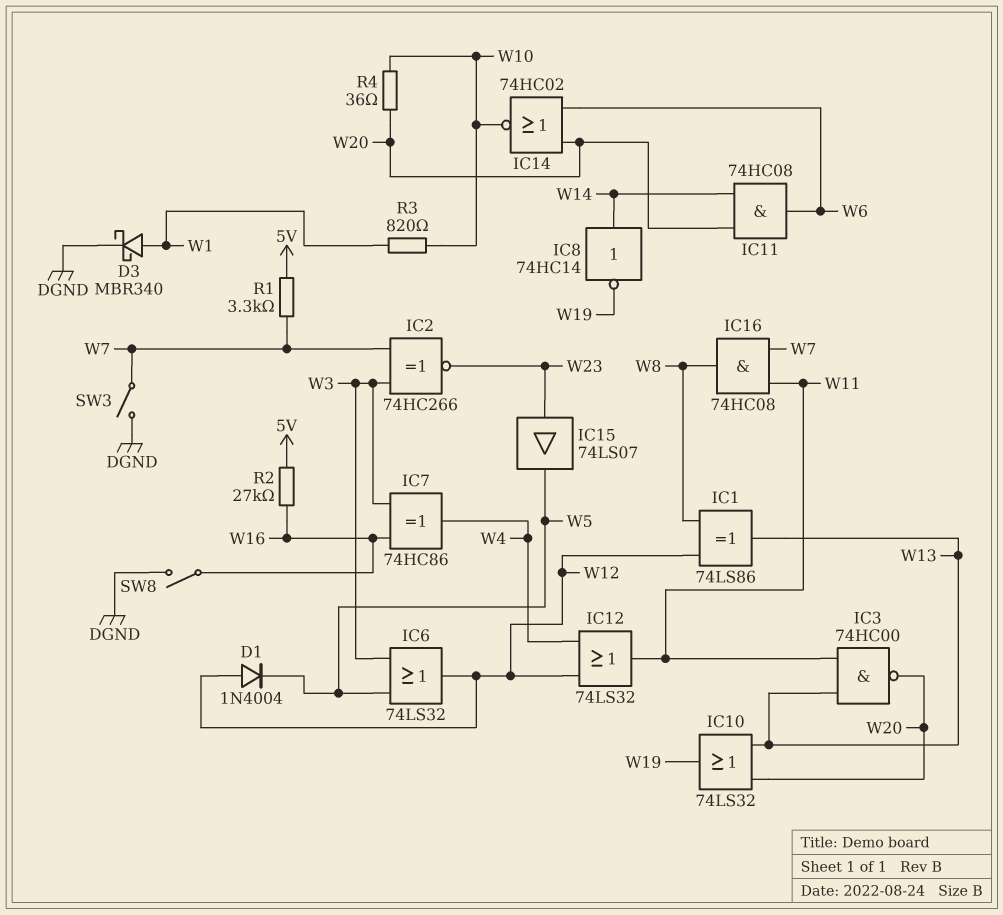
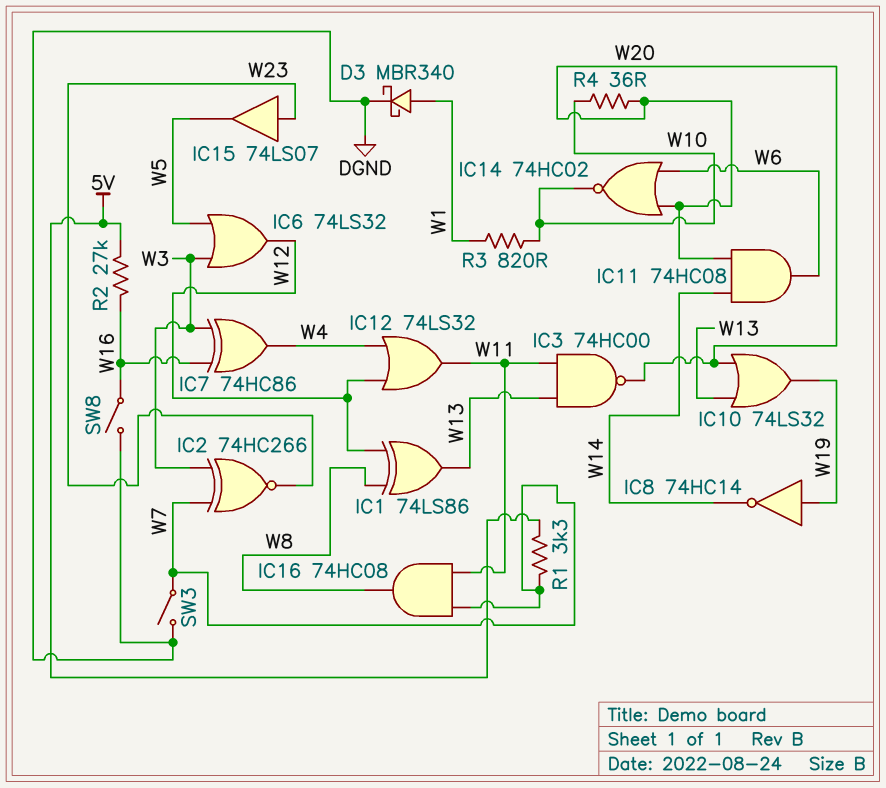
D1: diode 1N4004 (A W12, K W5) -> none
IC8: NOT 74HC14 (in W14, out W19) -> NOT 74HC14 (in W19, out W14)

